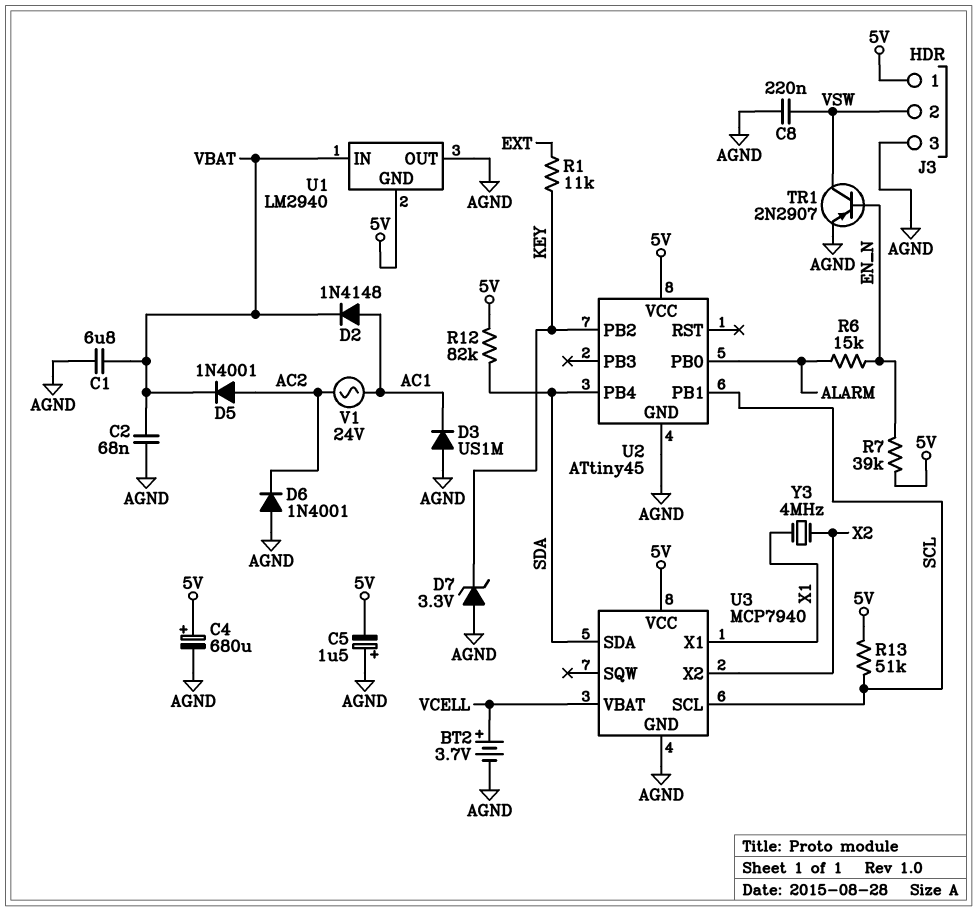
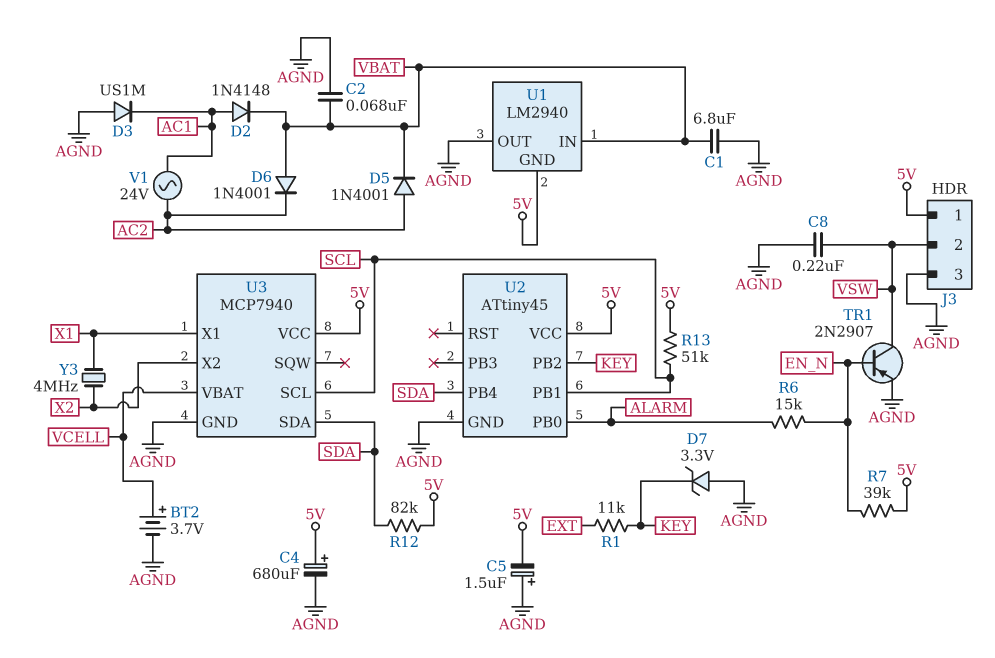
D6: diode 1N4001 (A AGND, K AC2) -> diode 1N4001 (A VBAT, K AC2)

